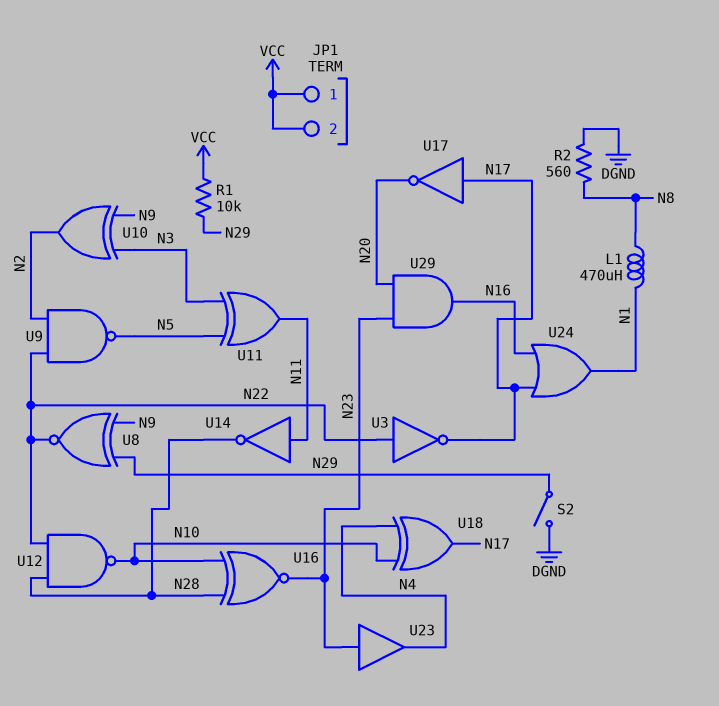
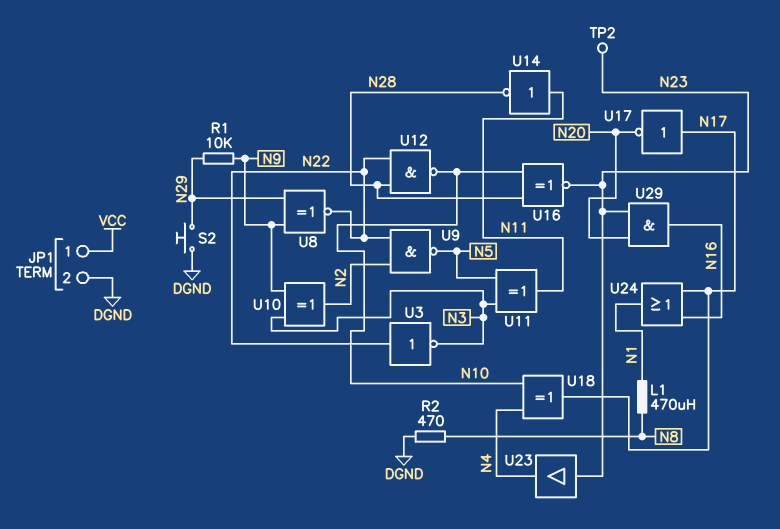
JP1 pin 2: VCC -> DGND
R1: 10k (N29, VCC) -> 10k (N9, N29)
R2: 560 (DGND, N8) -> 470 (DGND, N8)
S2: switch (DGND, N29) -> button (DGND, N29)
TP2: none -> test point (N23)
U3: NOT (in N22, out N17) -> NOT (in N22, out N3)

